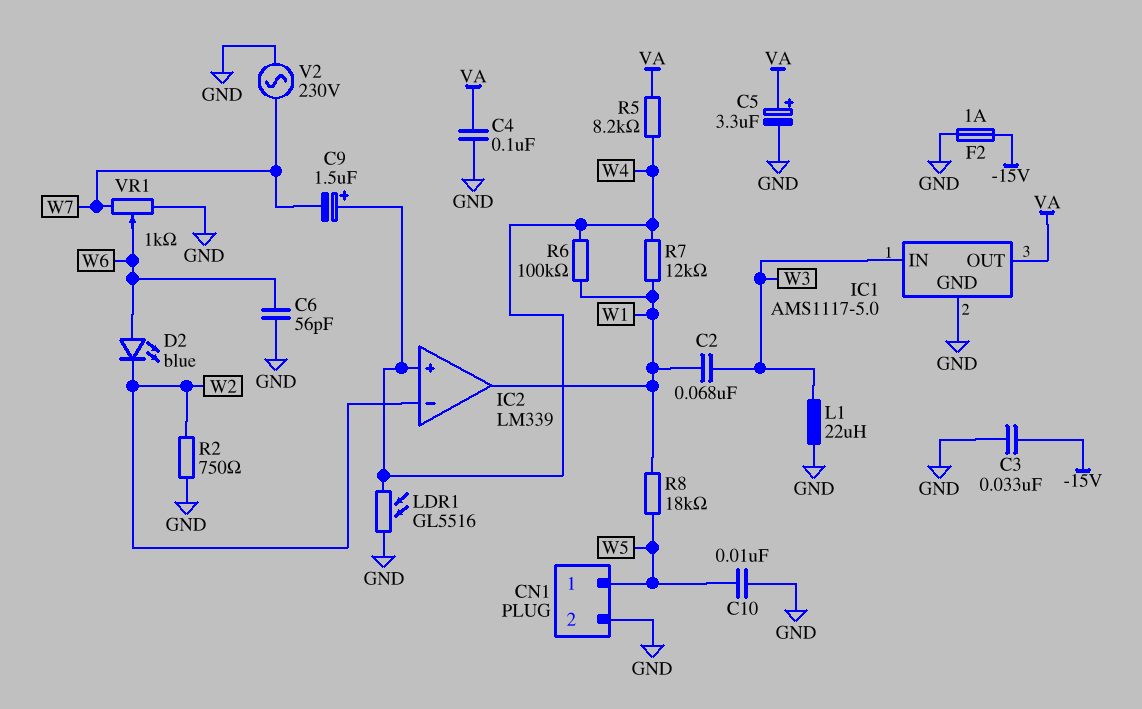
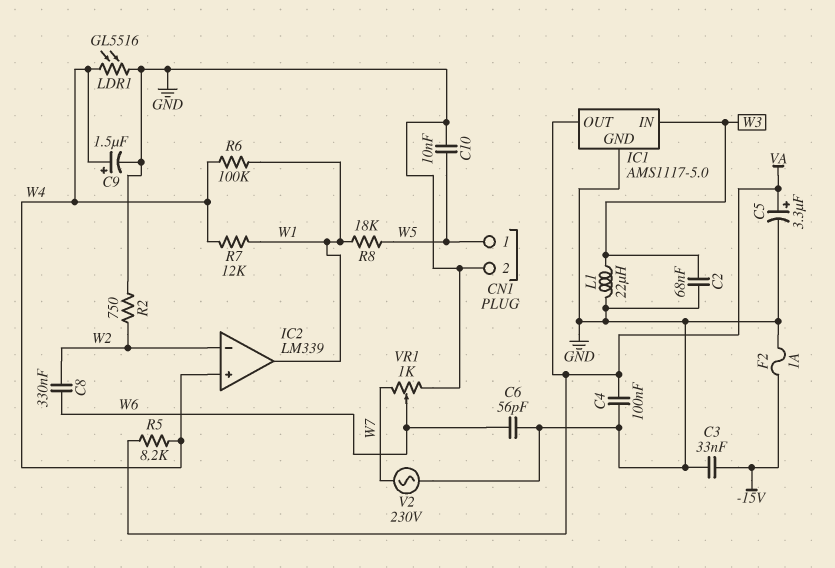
C2: 68nF (W1, W3) -> 68nF (GND, W3)
C8: none -> 330nF (W2, W6)
C9: 1.5uF (plus W4, minus W7) -> 1.5uF (plus W4, minus GND)
D2: LED blue (A W6, K W2) -> none

